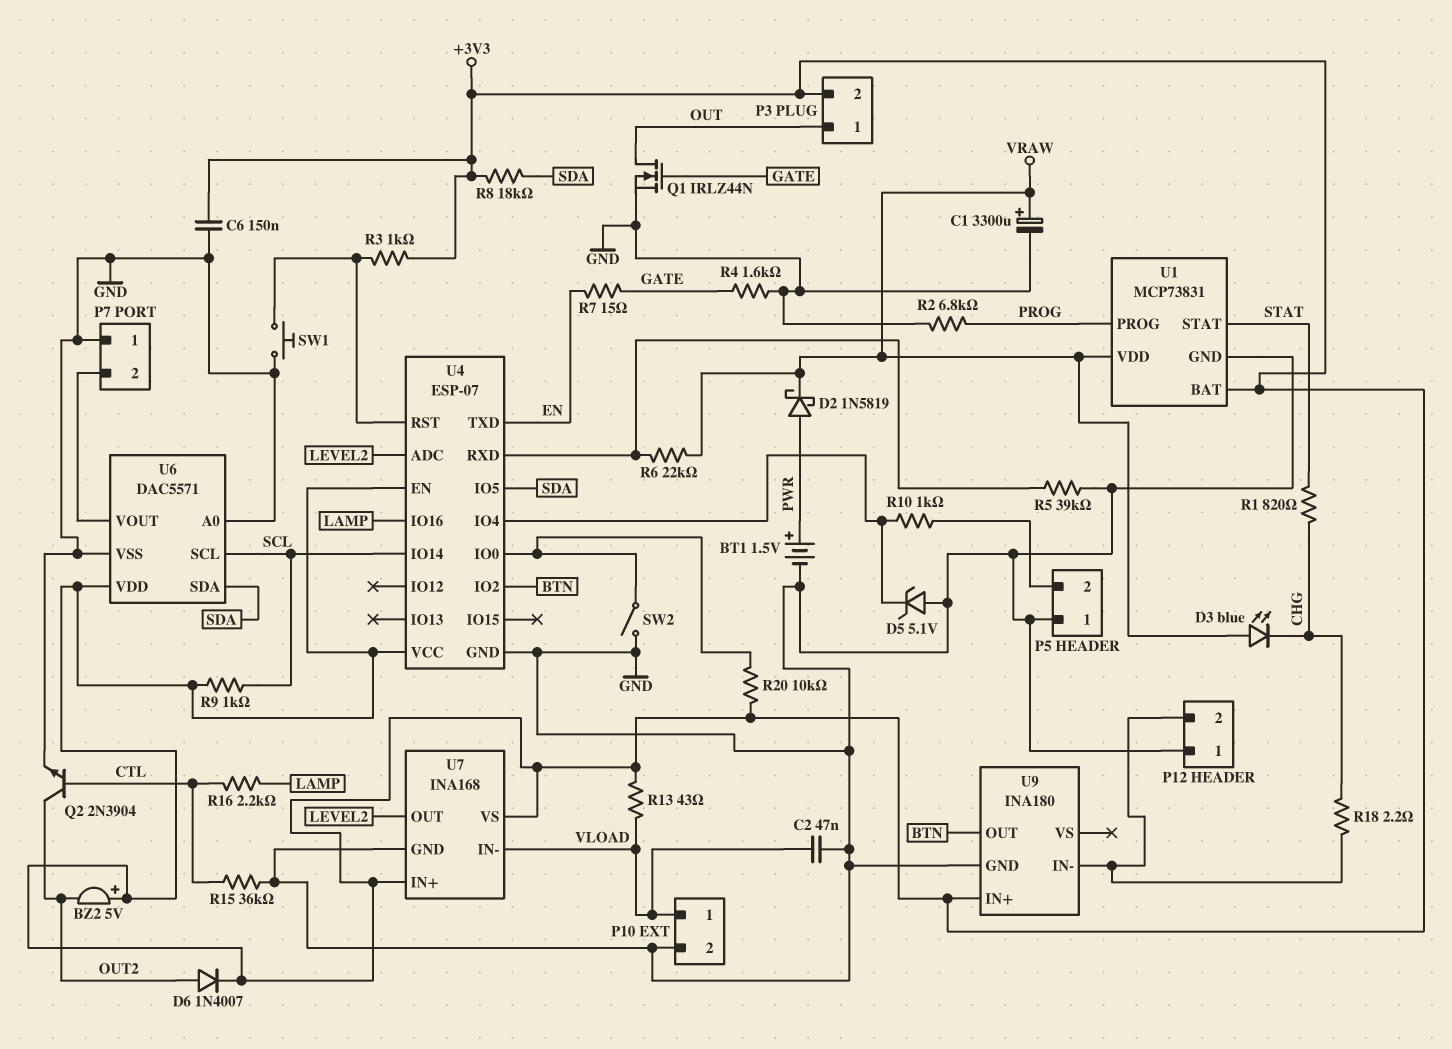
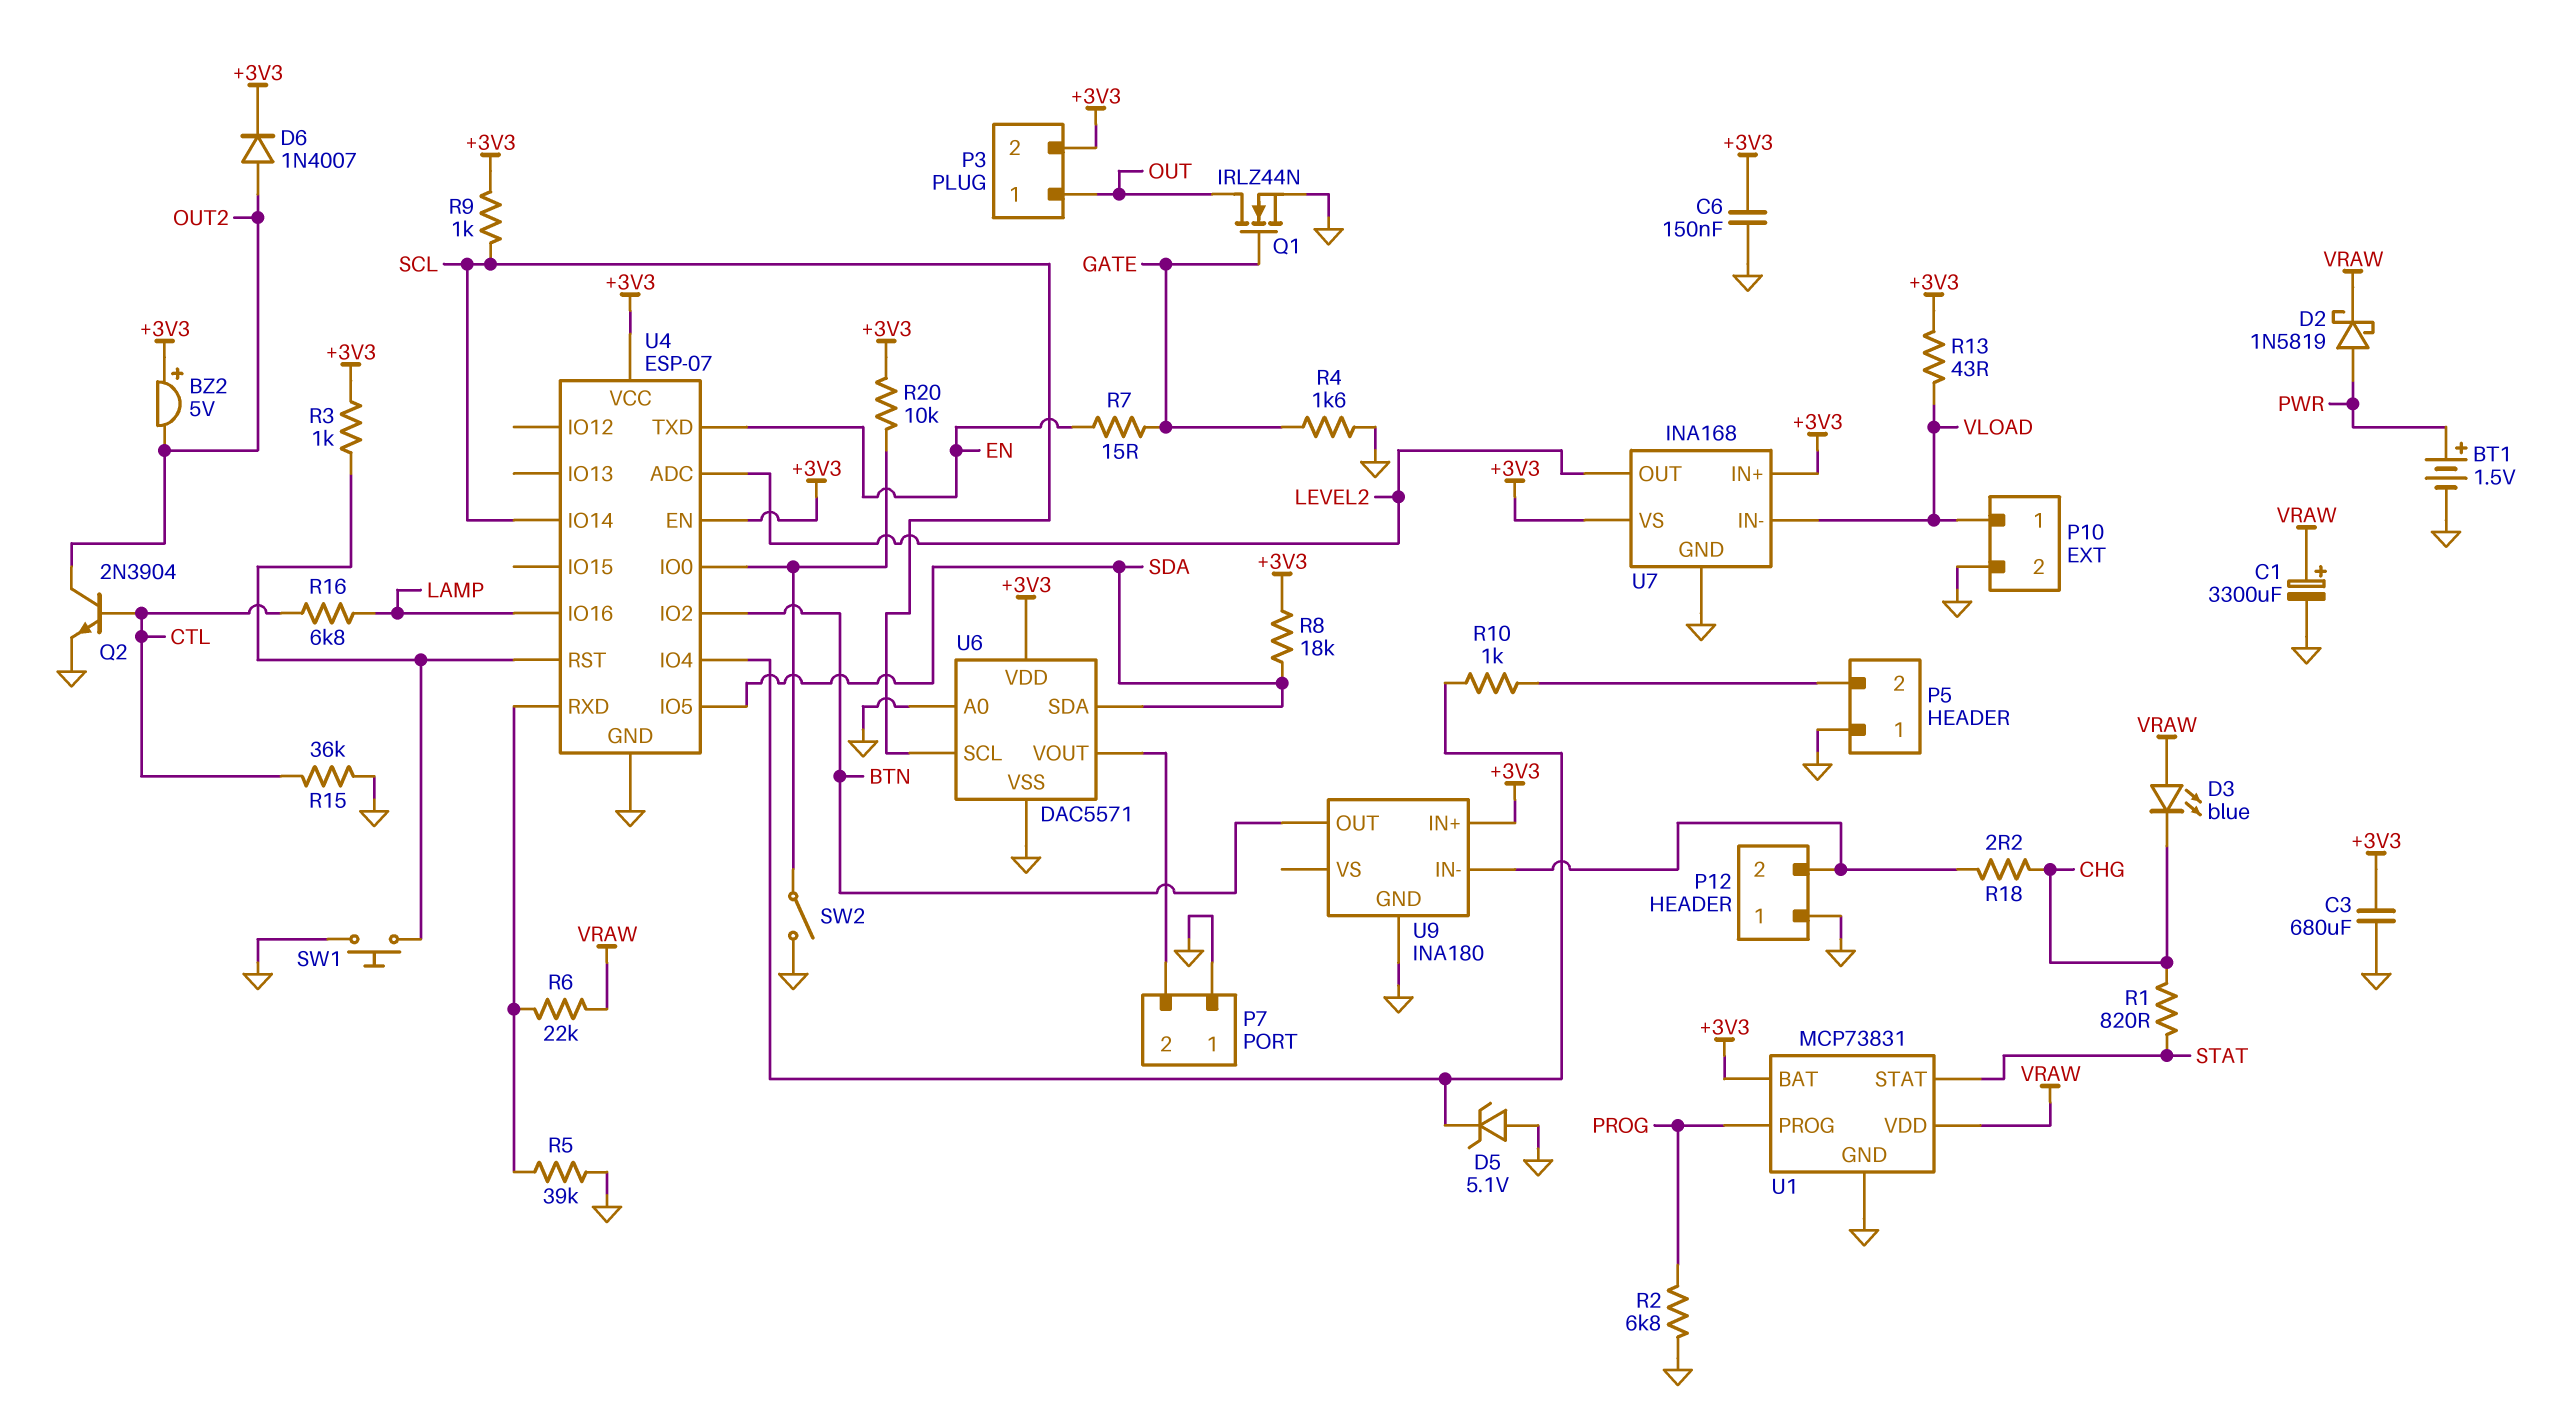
C2: 47nF (GND, VLOAD) -> none
C3: none -> 680uF (+3V3, GND)
R16: 2.2k (CTL, LAMP) -> 6.8k (CTL, LAMP)

